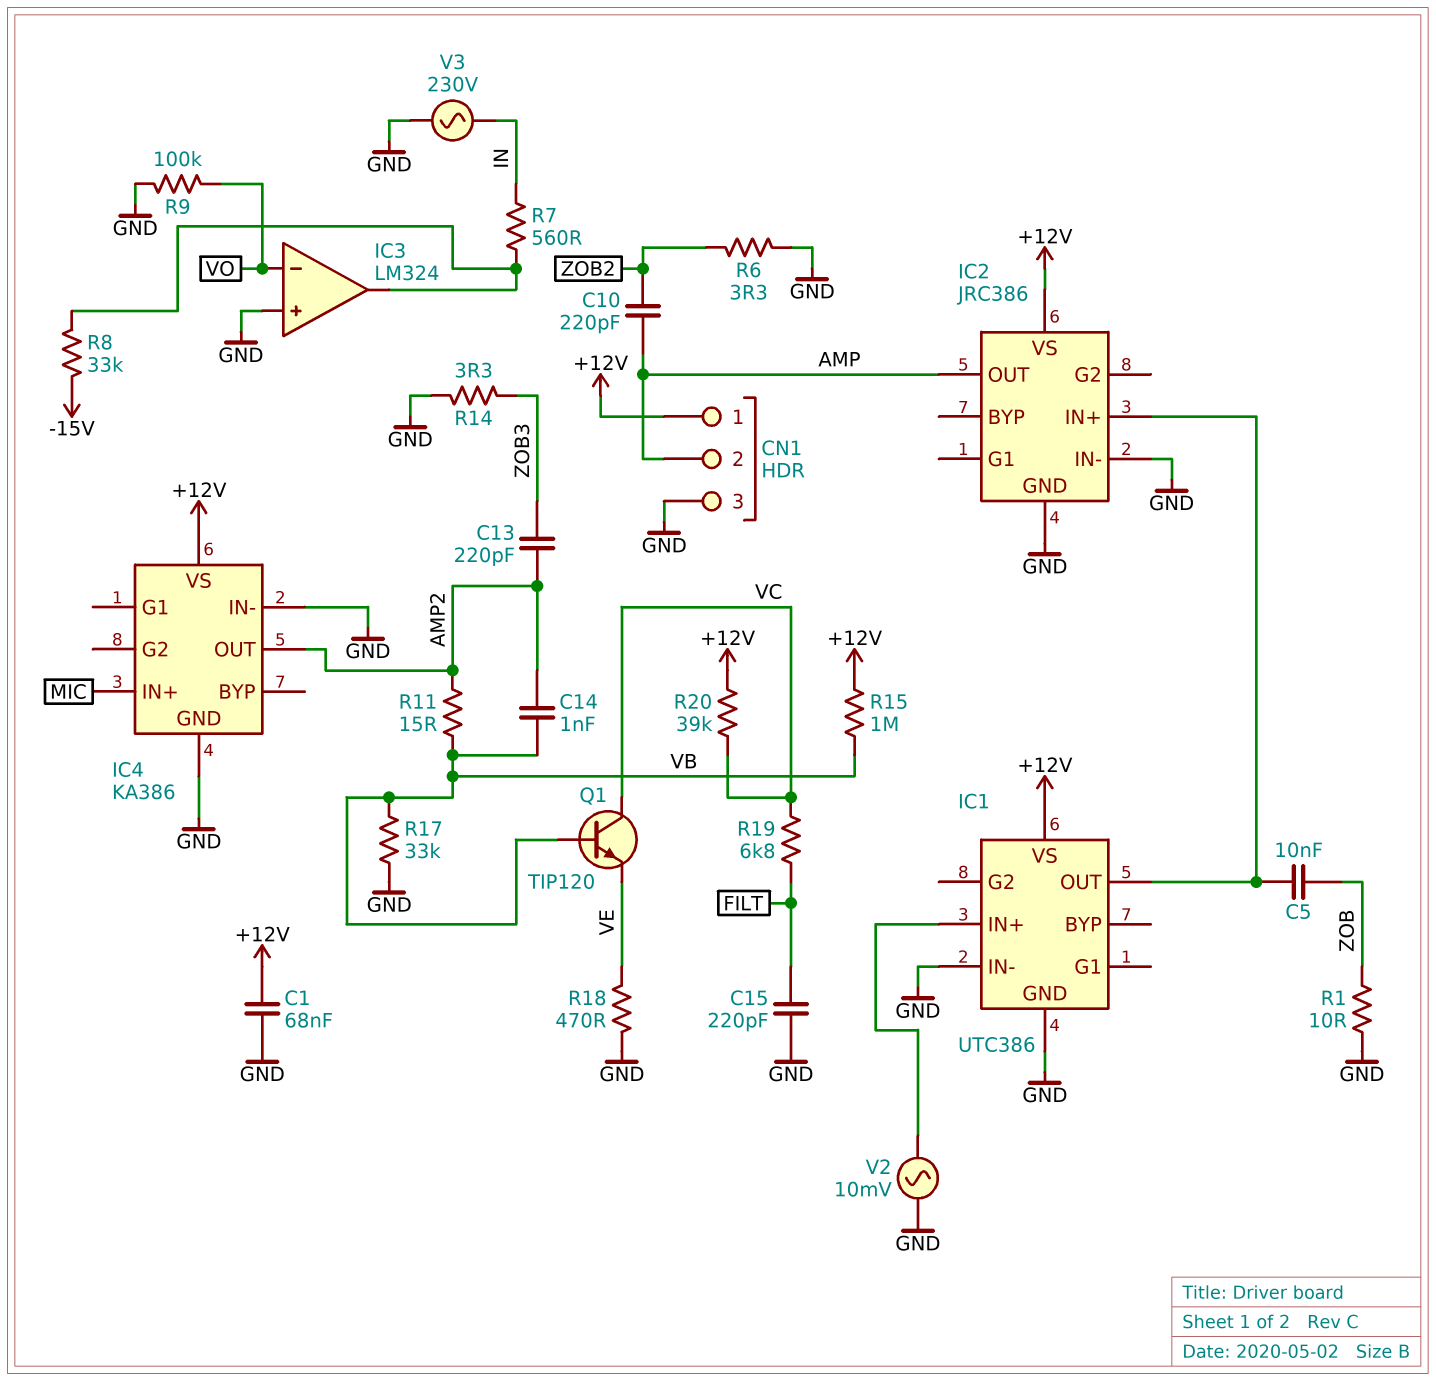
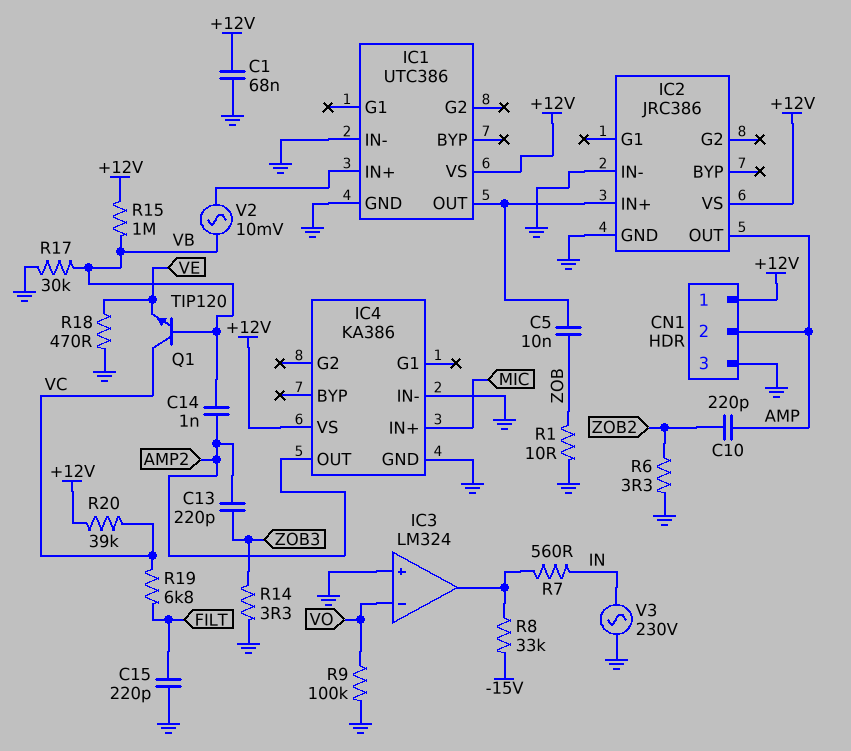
R11: 15 (AMP2, VB) -> none
R17: 33k (GND, VB) -> 30k (GND, VB)
V2: AC 10mV (GND, IC1/IN+) -> AC 10mV (IC1/IN+, VB)

